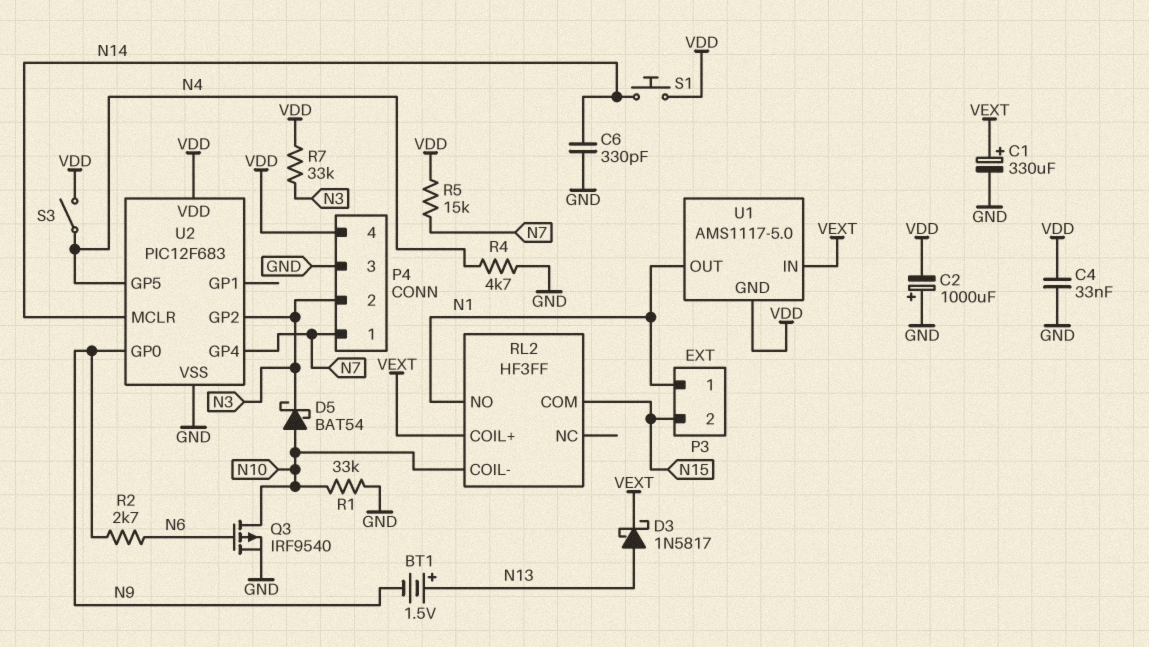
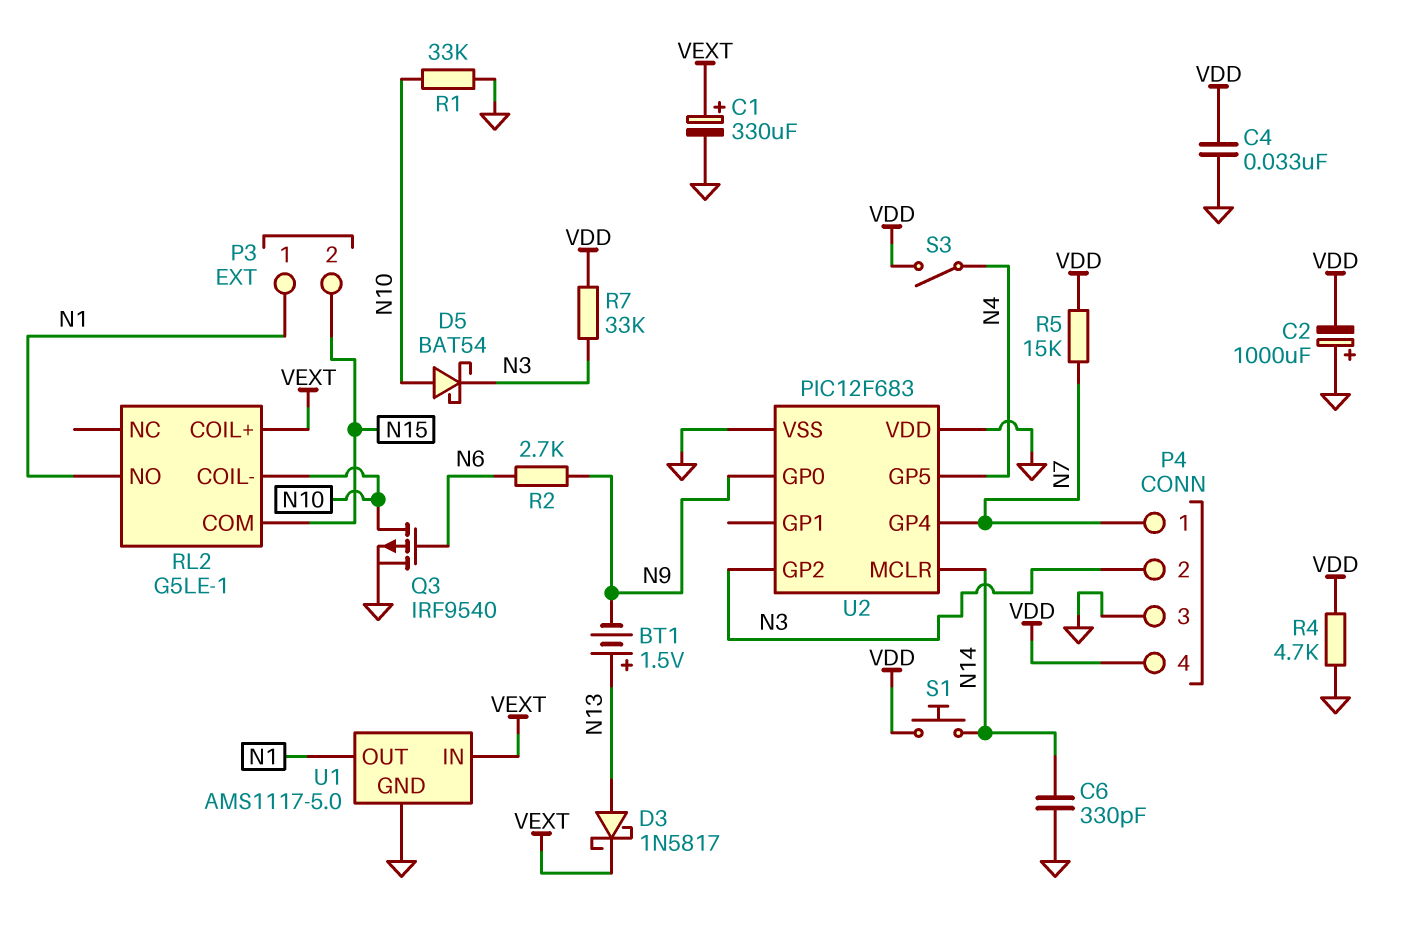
R4: 4.7k (GND, N4) -> 4.7k (GND, VDD)
RL2: HF3FF -> G5LE-1
U1 pin GND: VDD -> GND
U2 pin VDD: VDD -> GND

